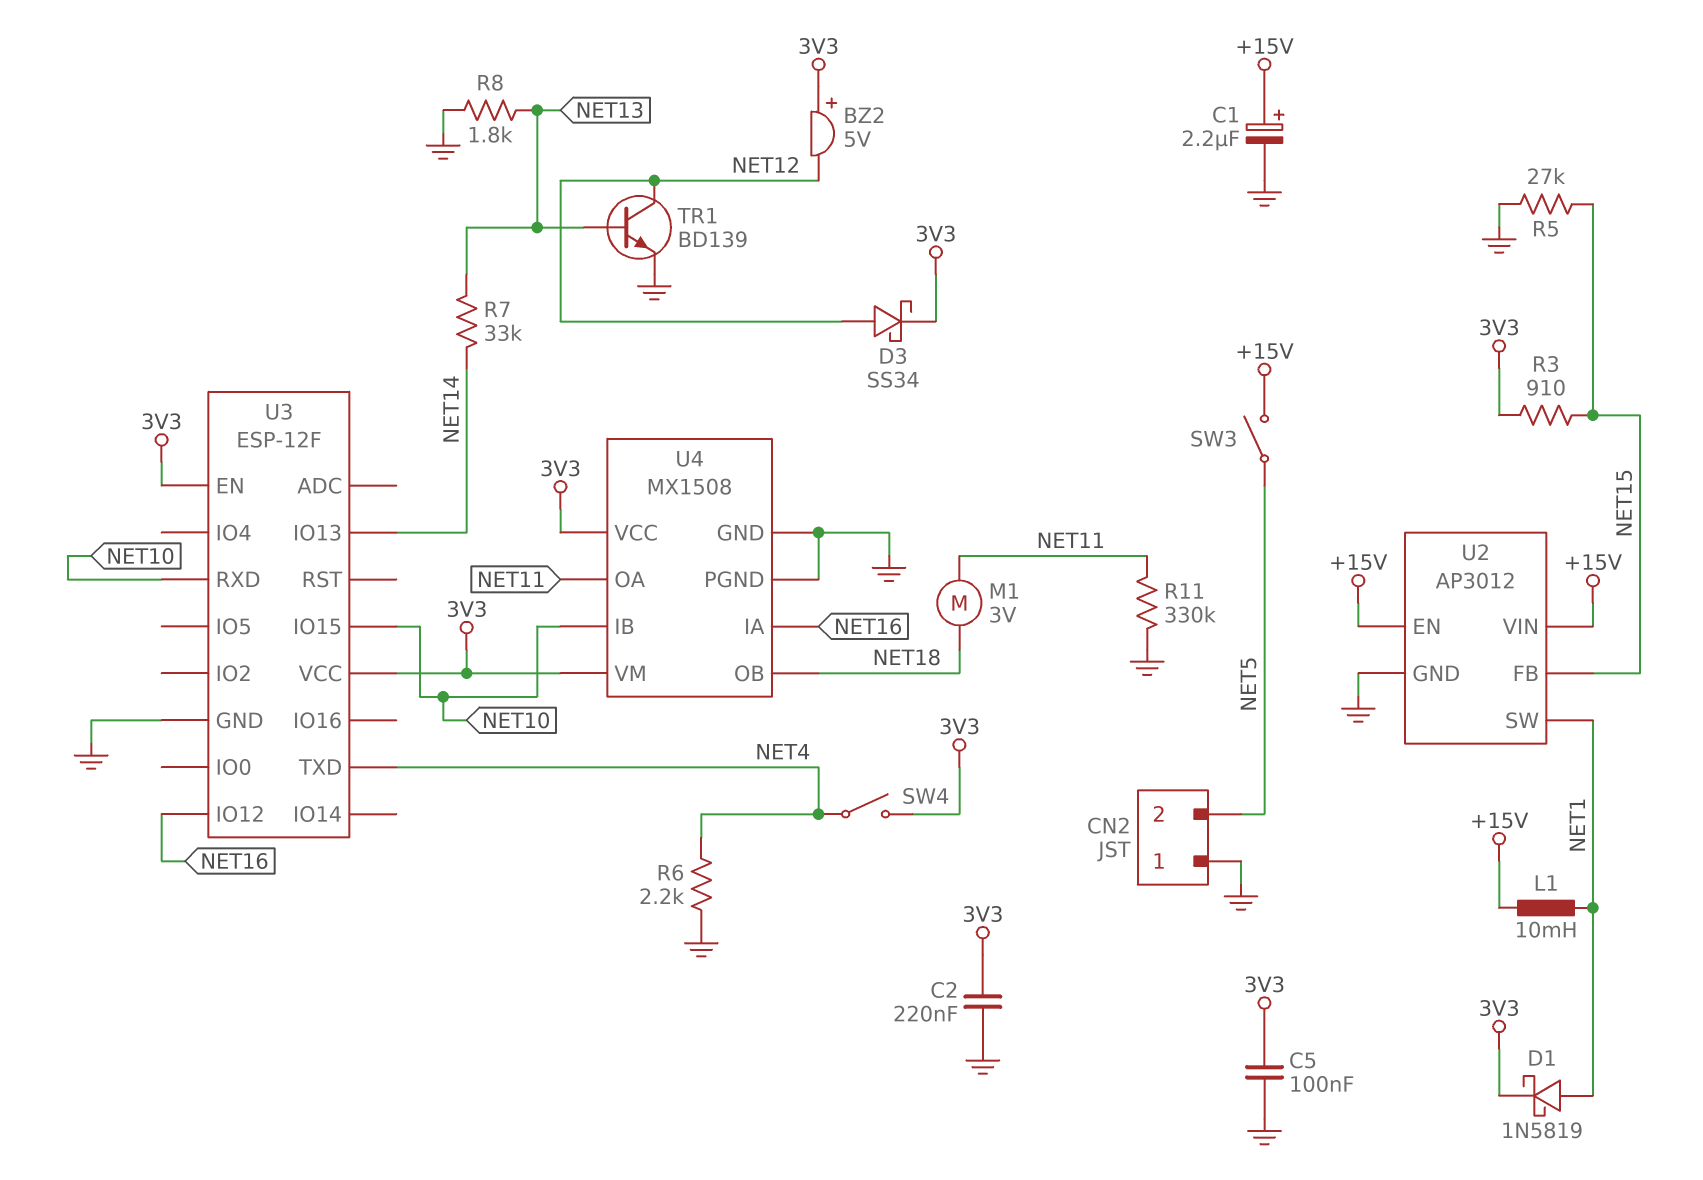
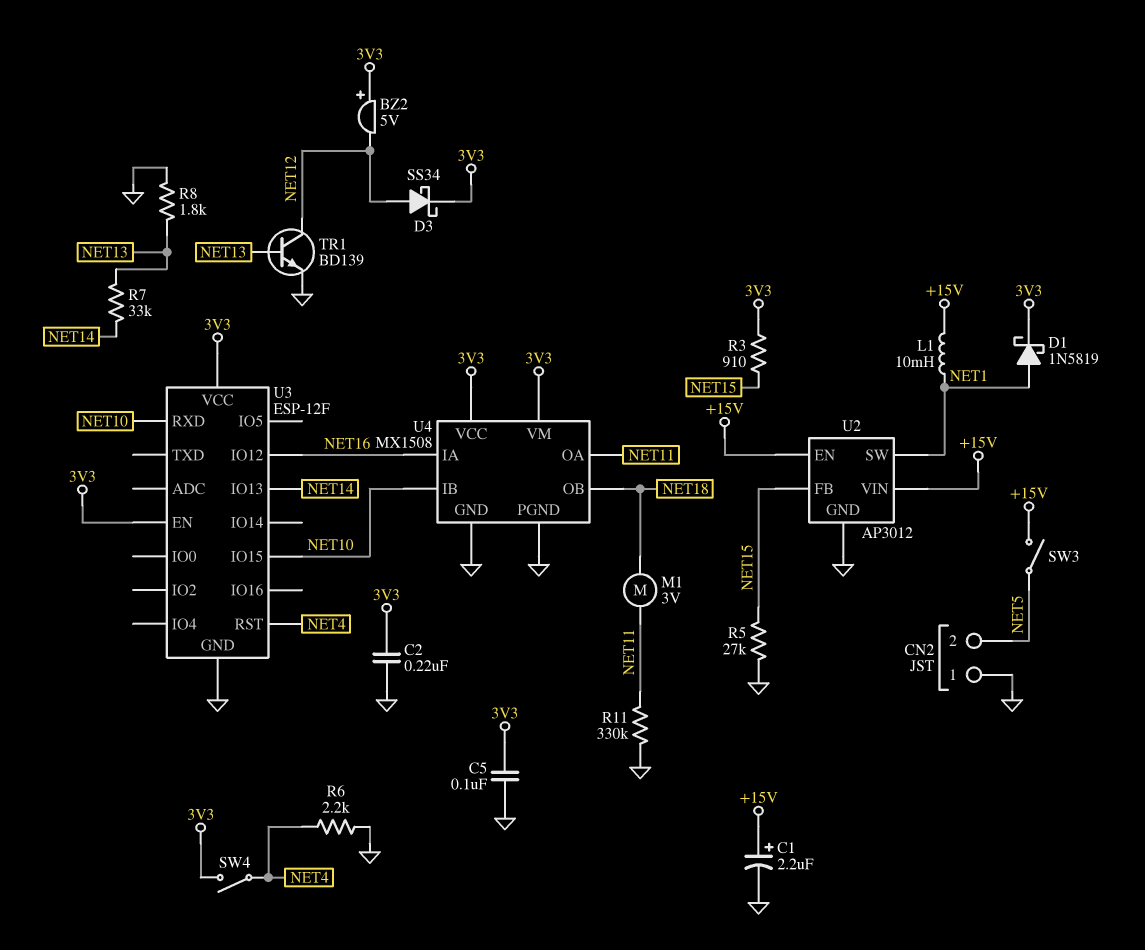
U3 pin RST: none -> NET4
U3 pin TXD: NET4 -> none

